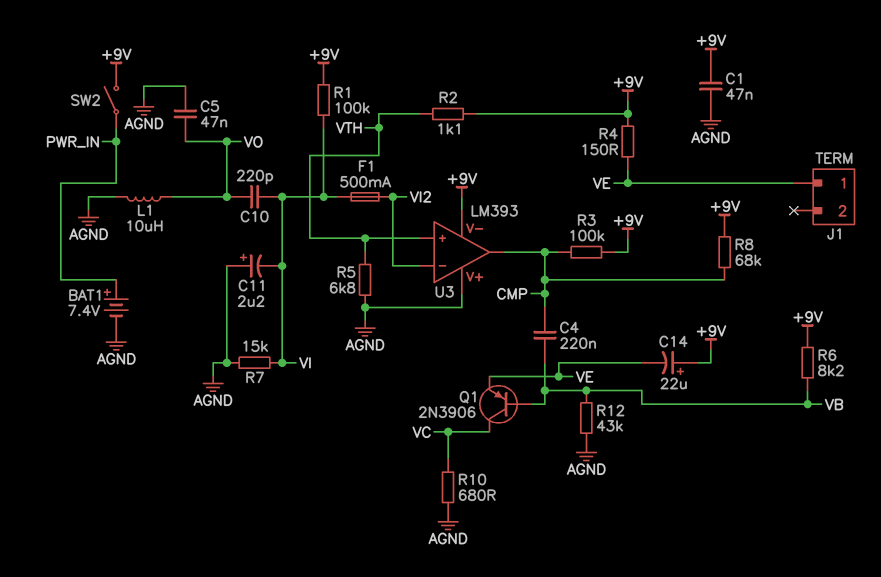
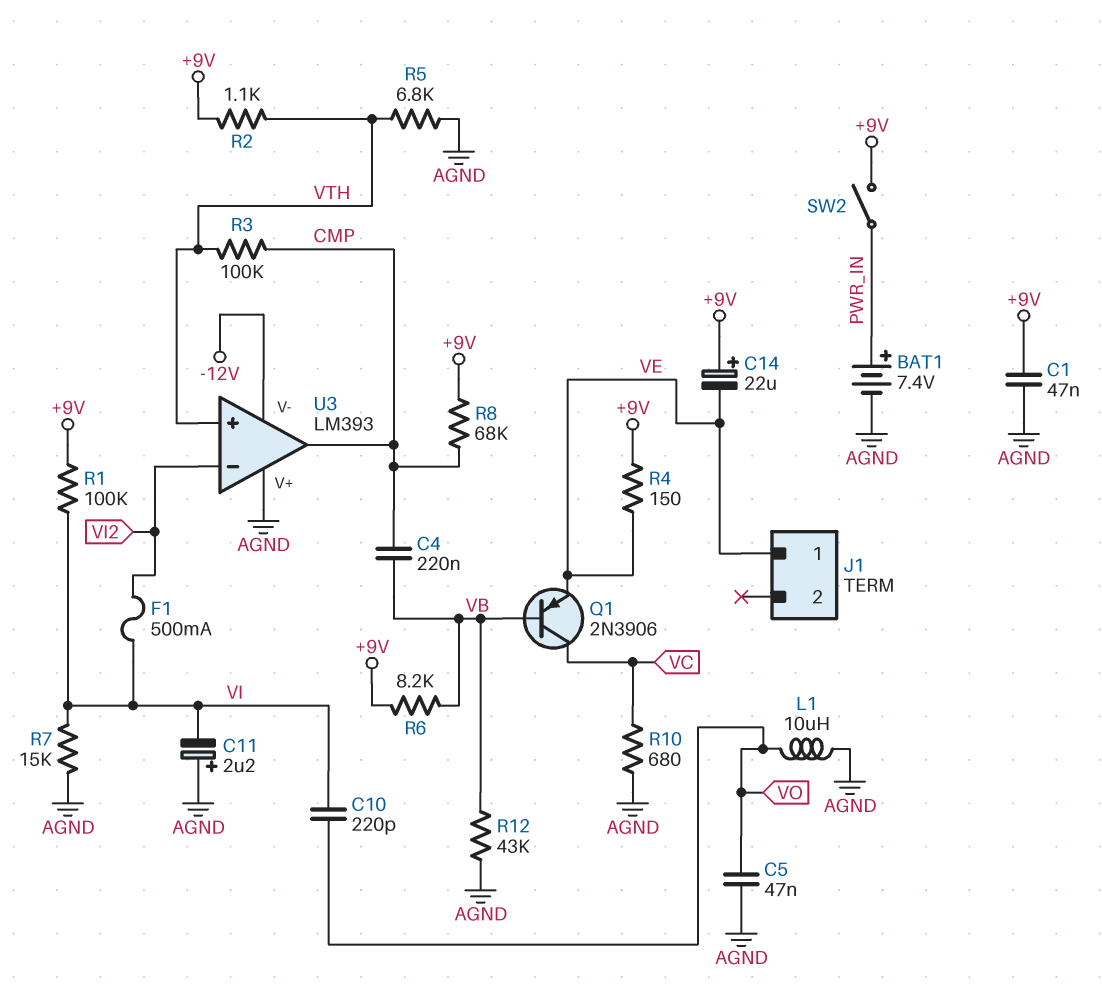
R3: 100k (+9V, CMP) -> 100k (CMP, VTH)
U3 pin V-: +9V -> -12V

